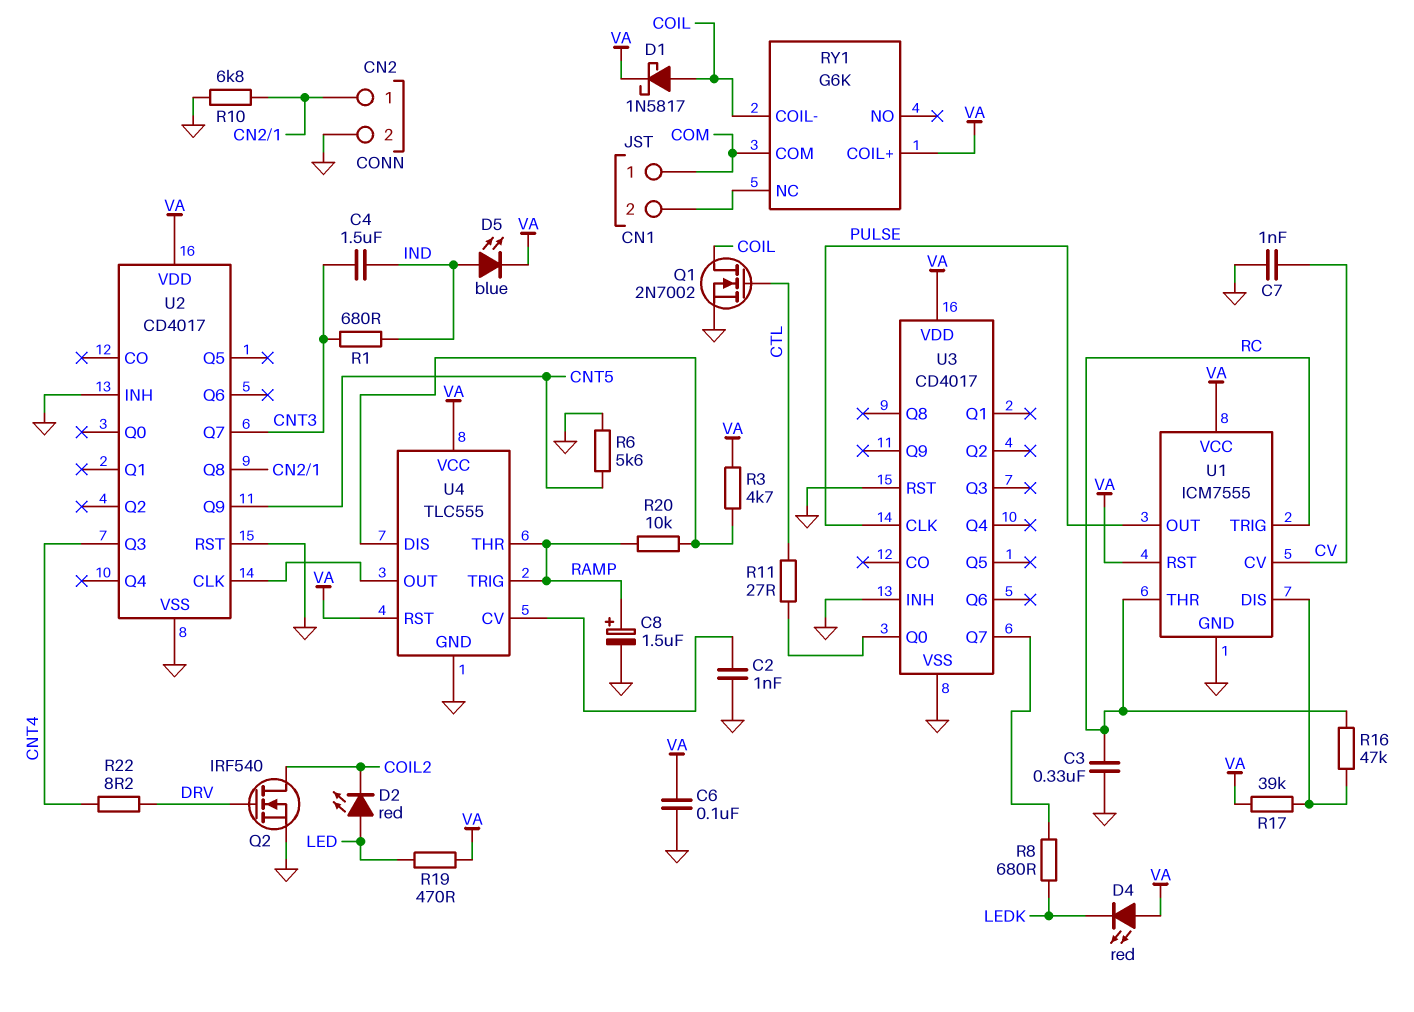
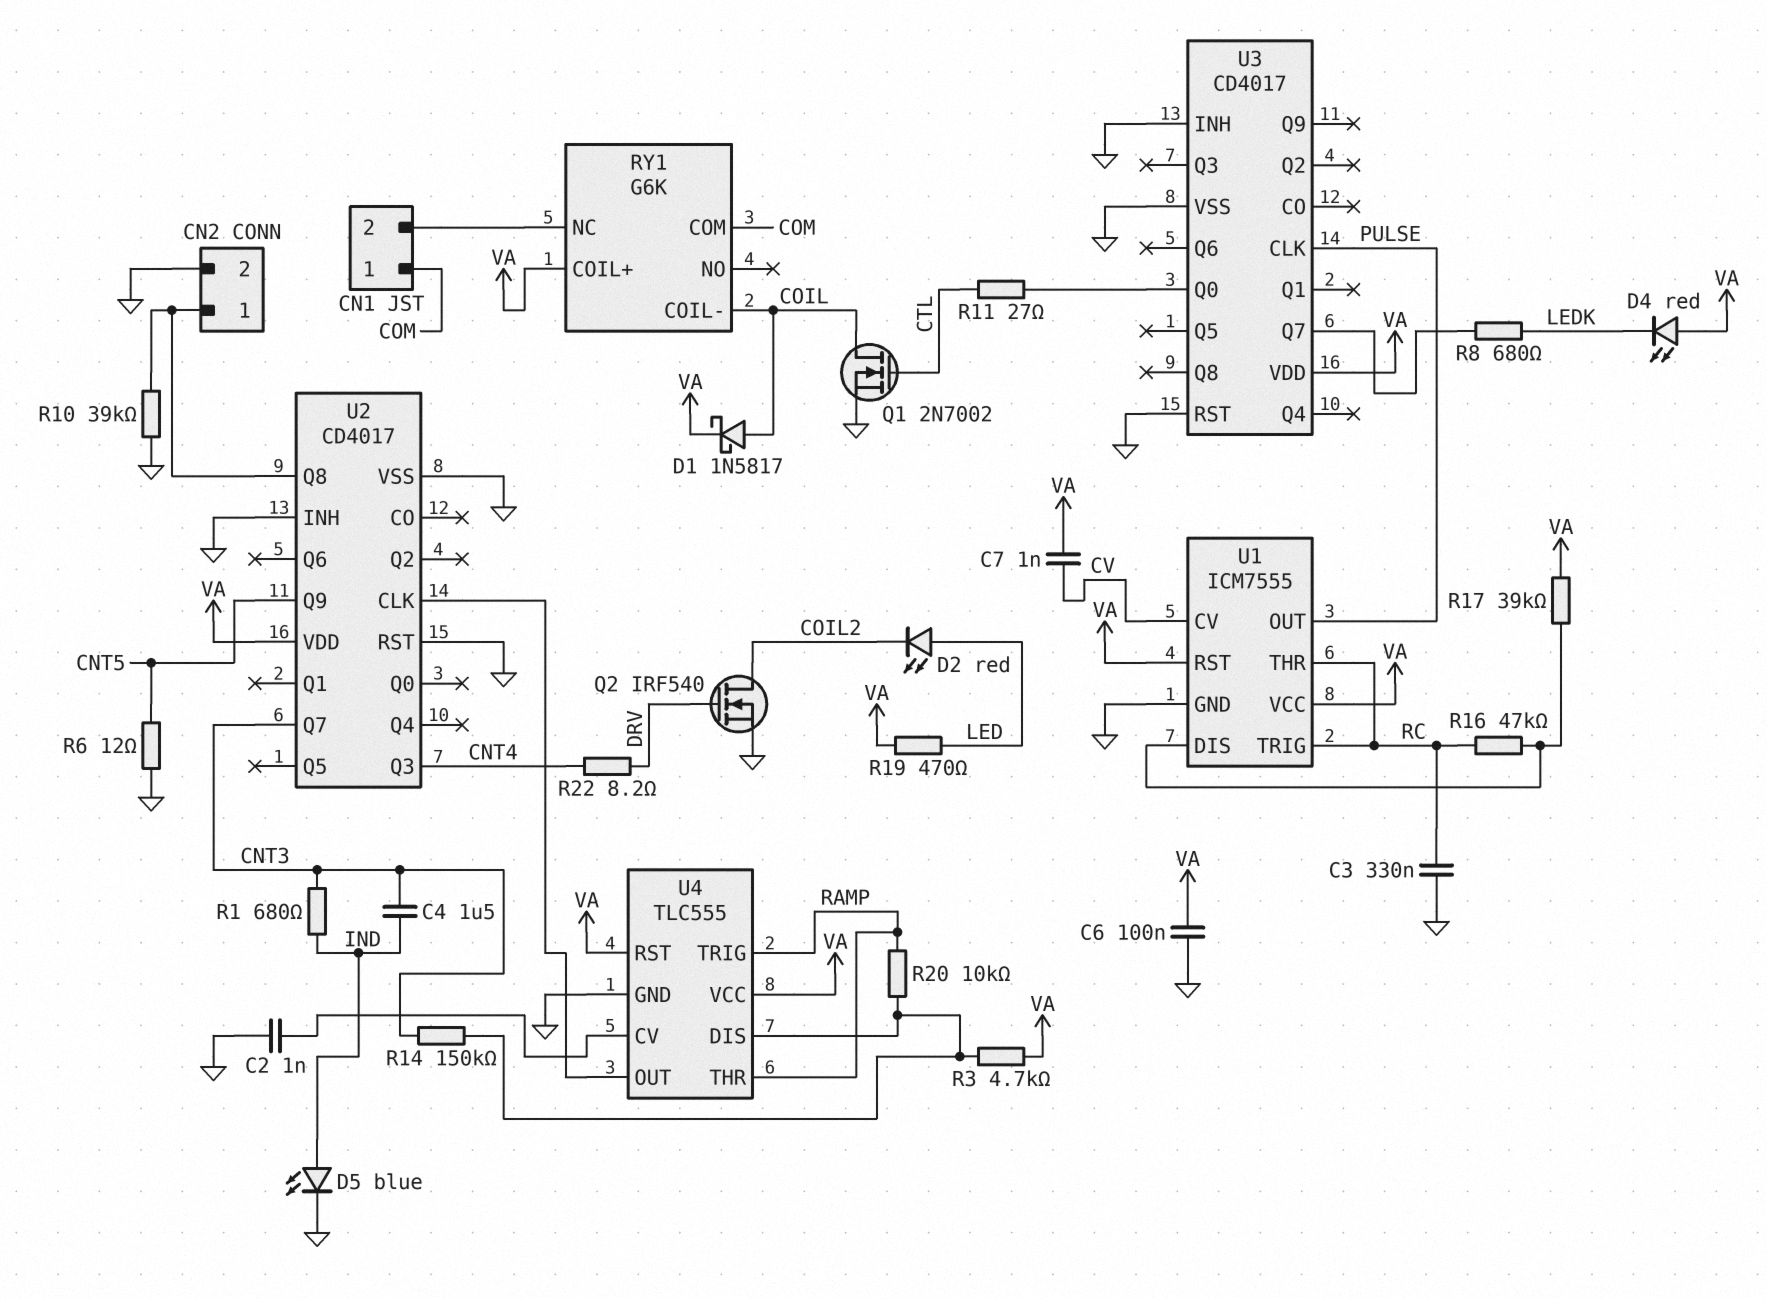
C7: 1nF (CV, GND) -> 1nF (CV, VA)
C8: 1.5uF (plus RAMP, minus GND) -> none
D5: LED blue (A IND, K VA) -> LED blue (A IND, K GND)
R6: 5.6k (CNT5, GND) -> 12 (CNT5, GND)
R10: 6.8k (CN2/1, GND) -> 39k (CN2/1, GND)
R14: none -> 150k (CNT3, U4/DIS)

